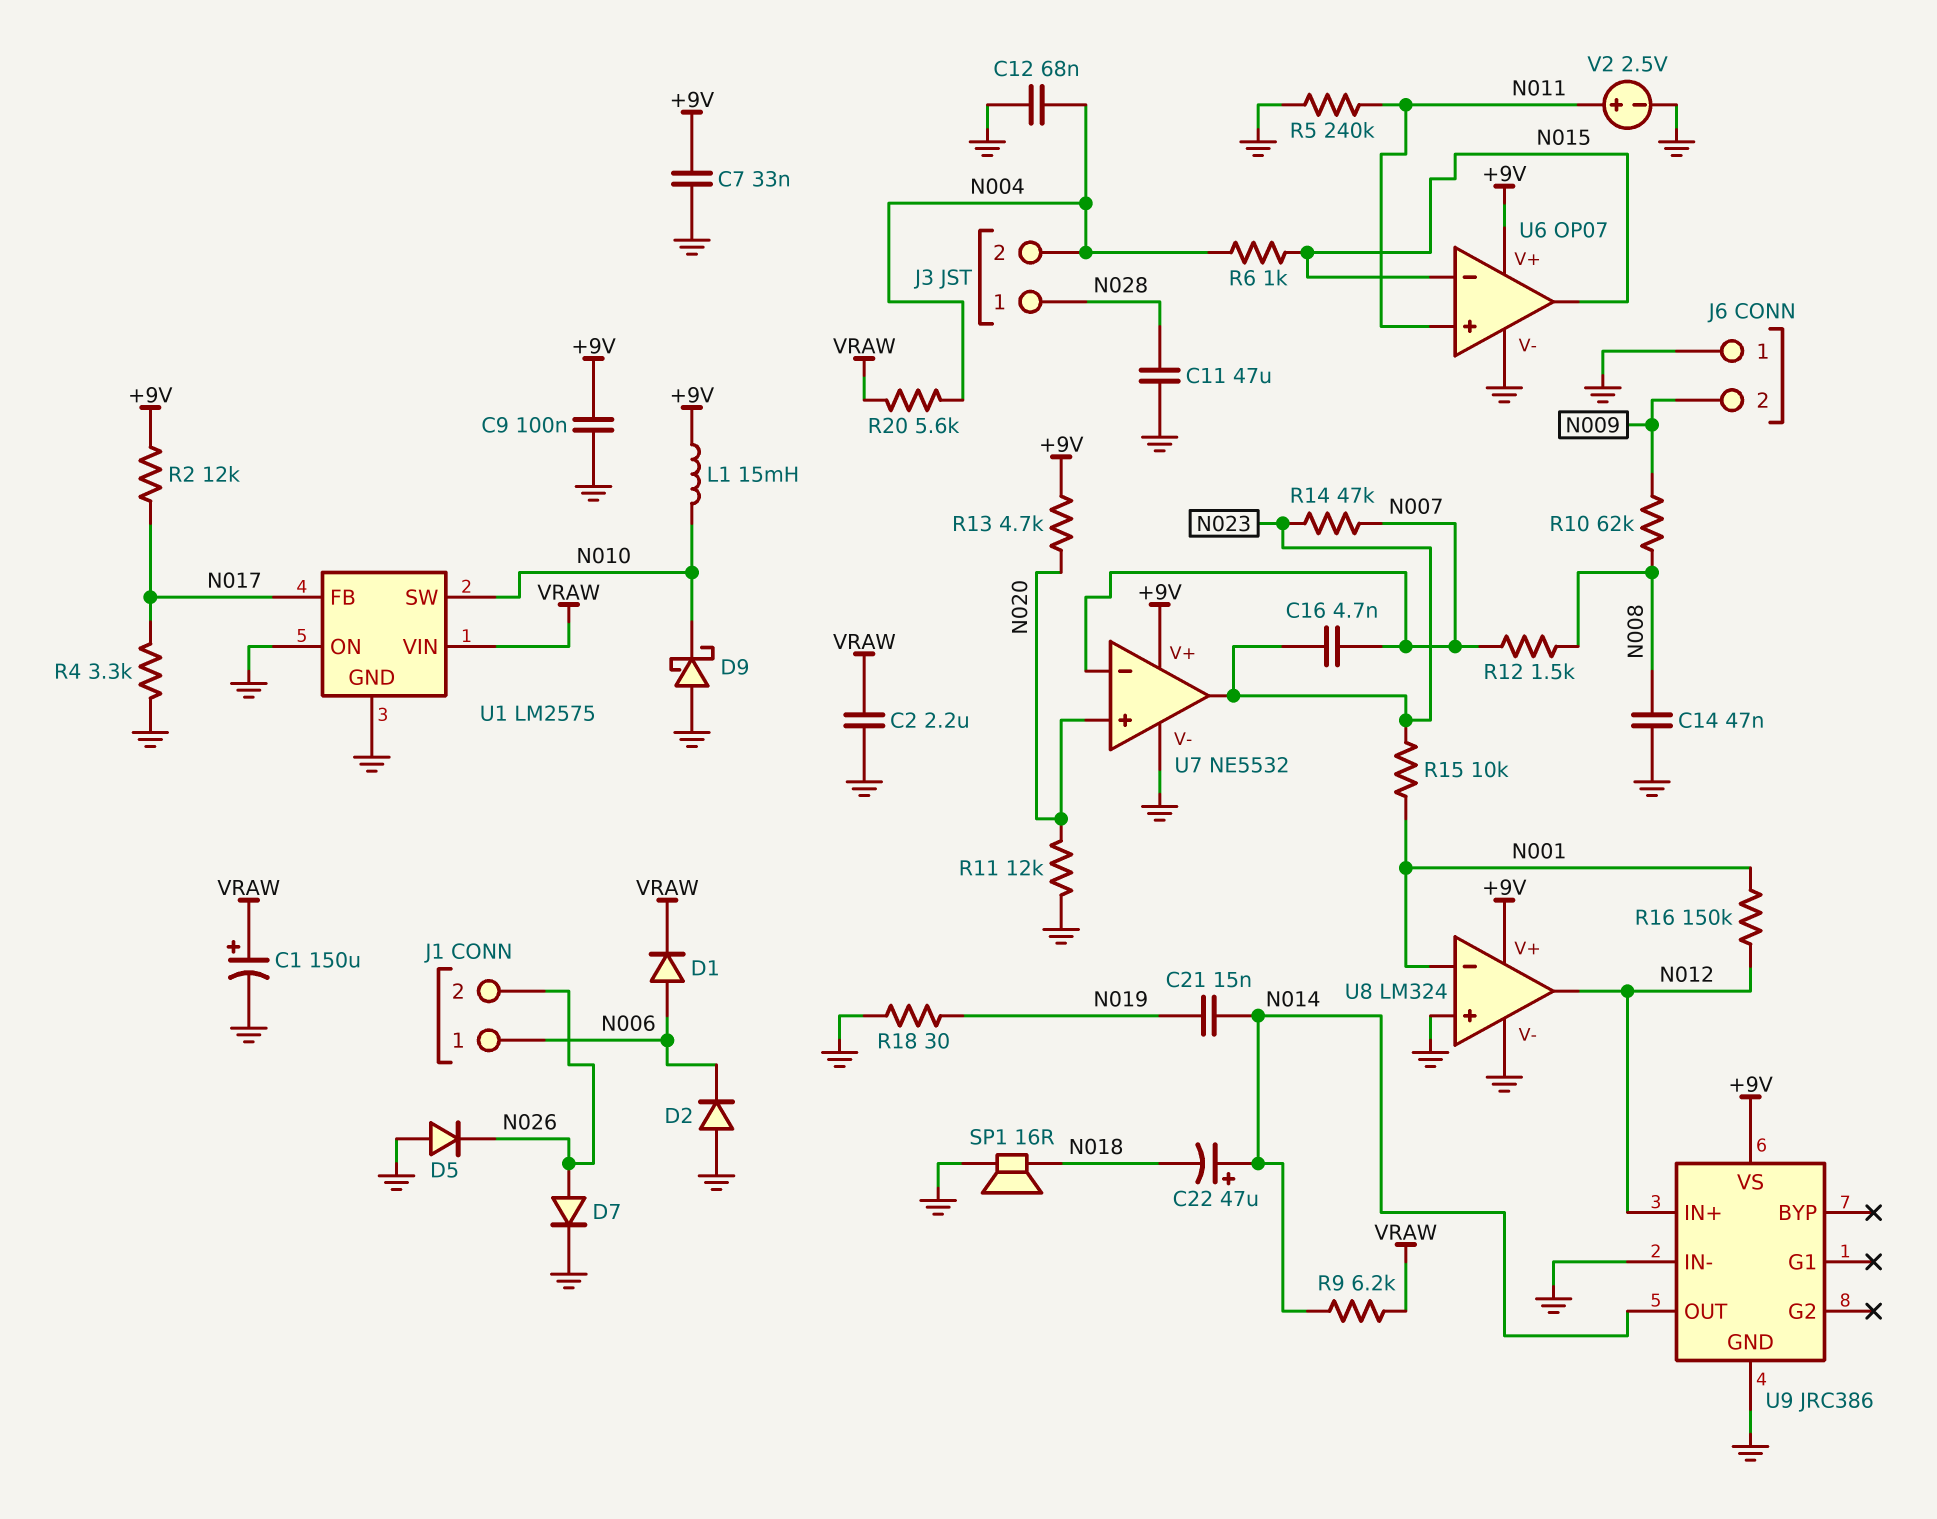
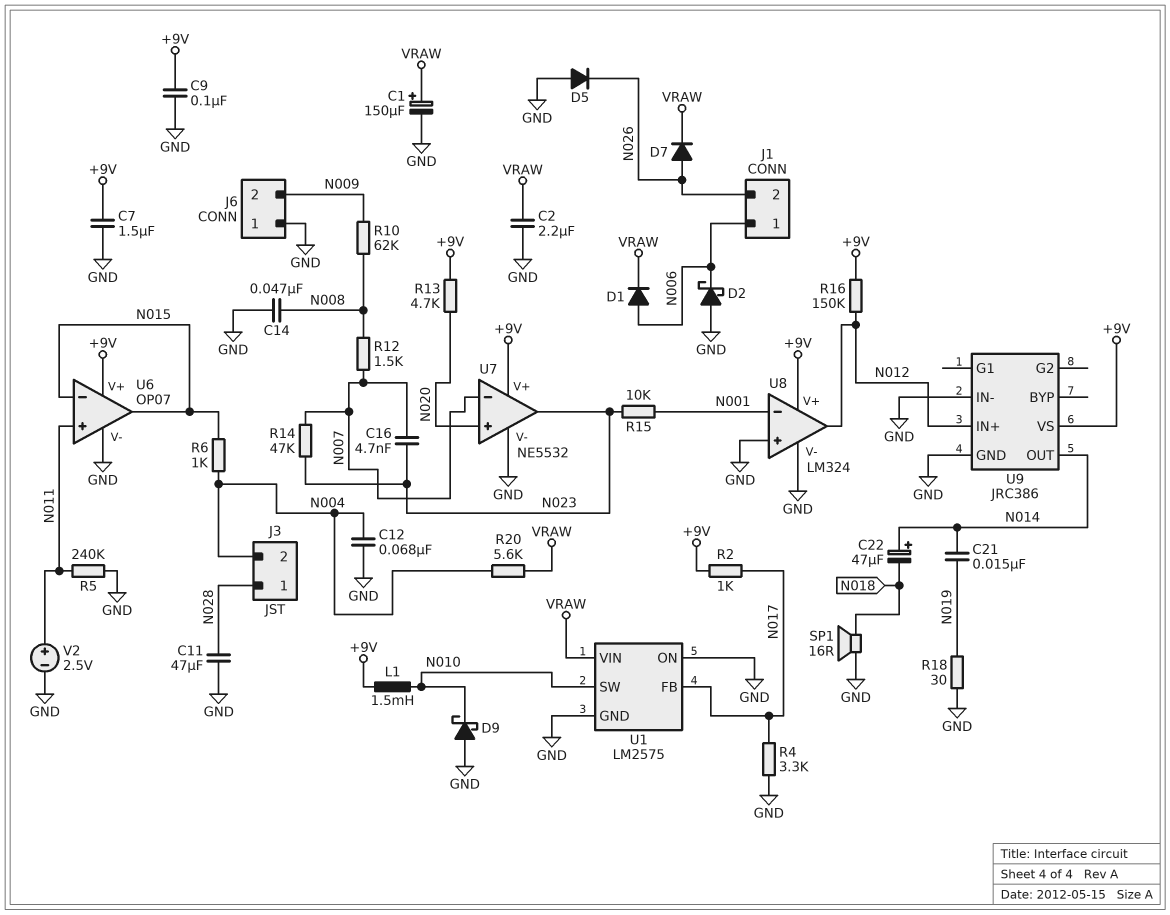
C7: 33nF (+9V, GND) -> 1.5uF (+9V, GND)
D2: diode (A GND, K N006) -> schottky (A GND, K N006)
D7: diode (A N026, K GND) -> diode (A N026, K VRAW)
L1: 15mH (+9V, N010) -> 1.5mH (+9V, N010)
R2: 12k (+9V, N017) -> 1k (+9V, N017)
R9: 6.2k (N014, VRAW) -> none
R11: 12k (GND, N020) -> none
R16: 150k (N001, N012) -> 150k (+9V, N012)

